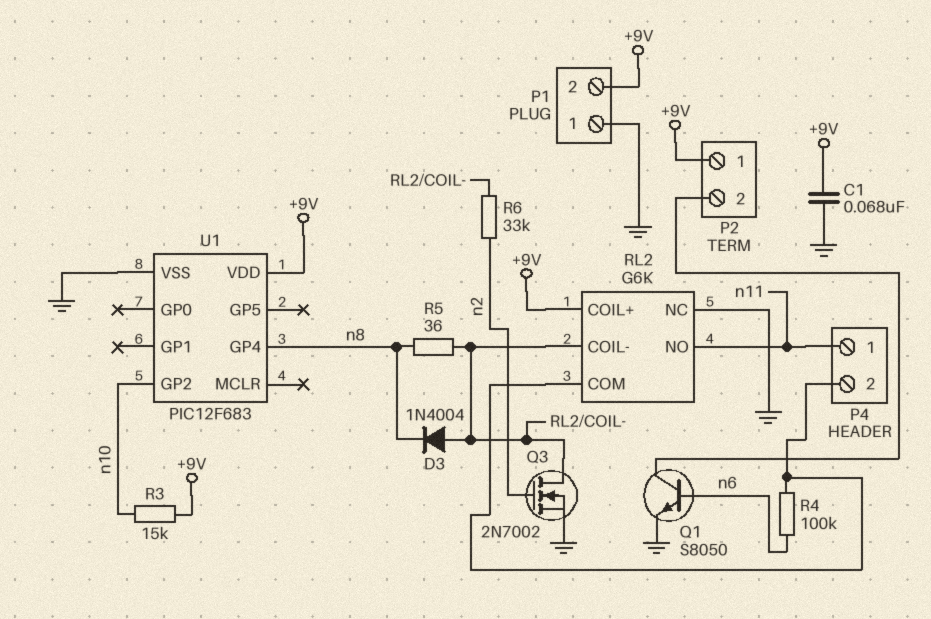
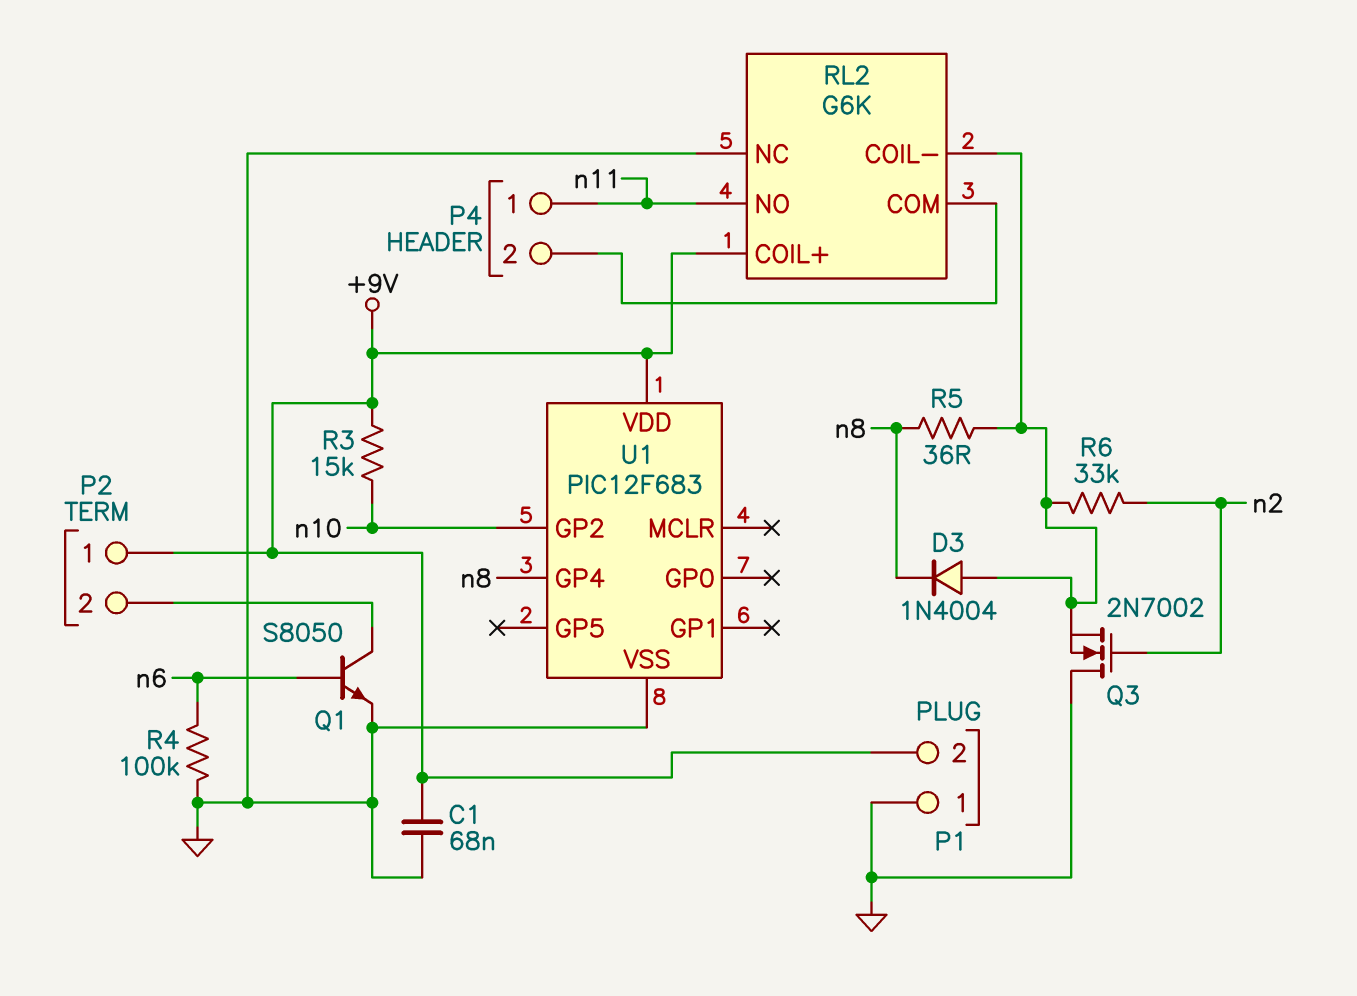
Q3: NMOS 2N7002 (G n2, D RL2/COIL-, S GND) -> NMOS 2N7002 (G n2, D GND, S RL2/COIL-)
R4: 100k (P4/2, n6) -> 100k (GND, n6)

